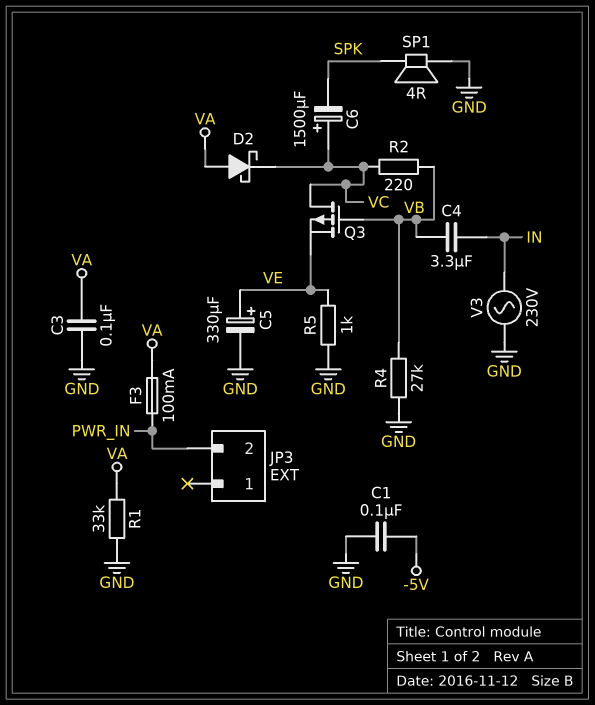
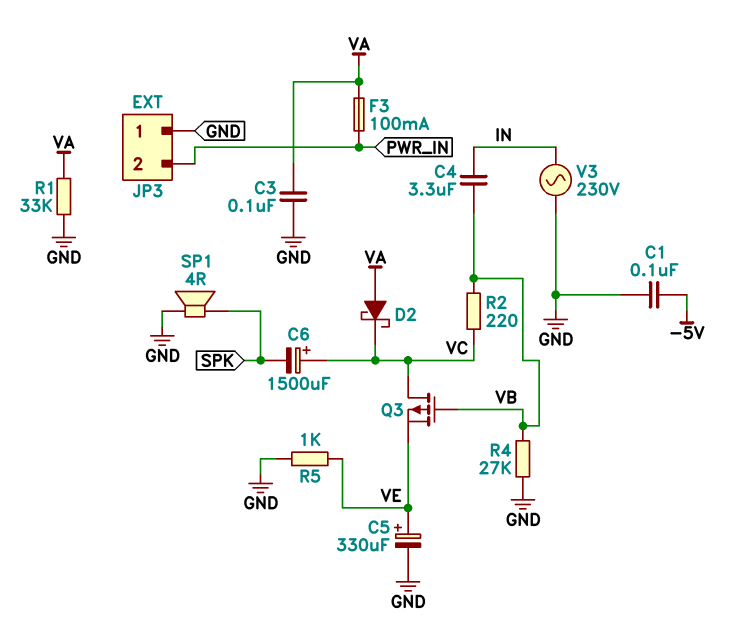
JP3 pin 1: none -> GND

